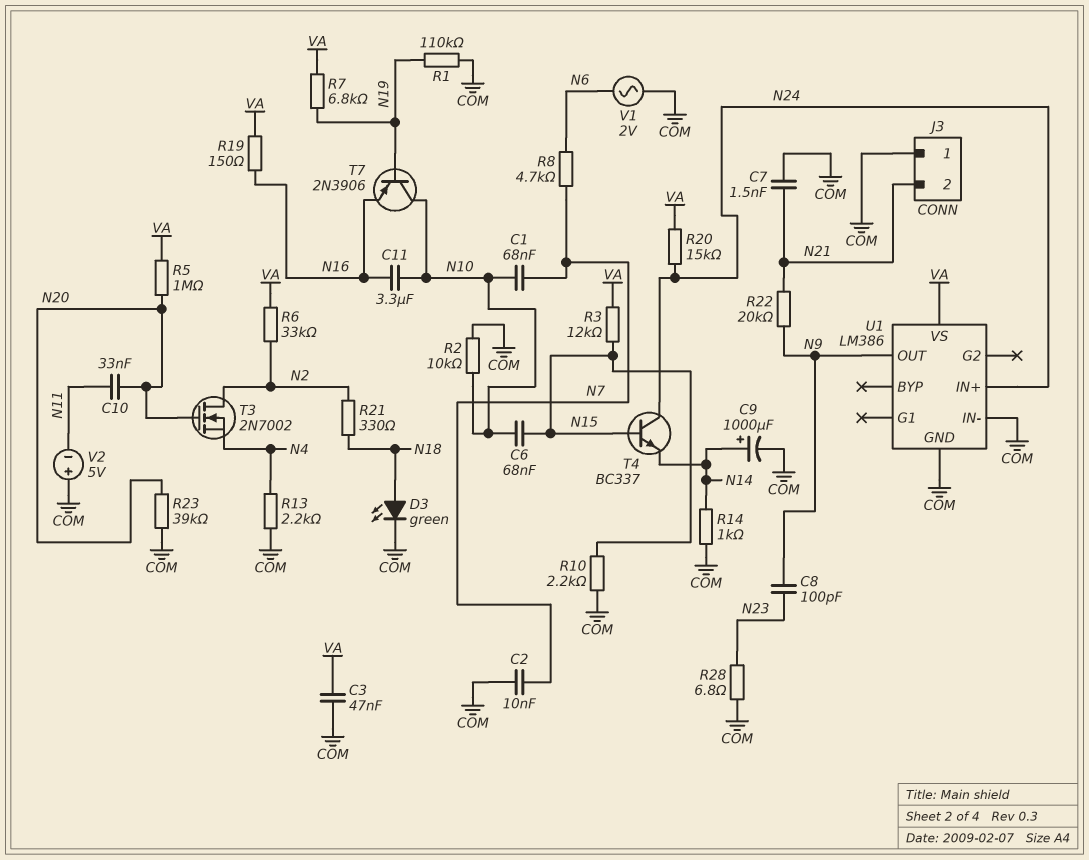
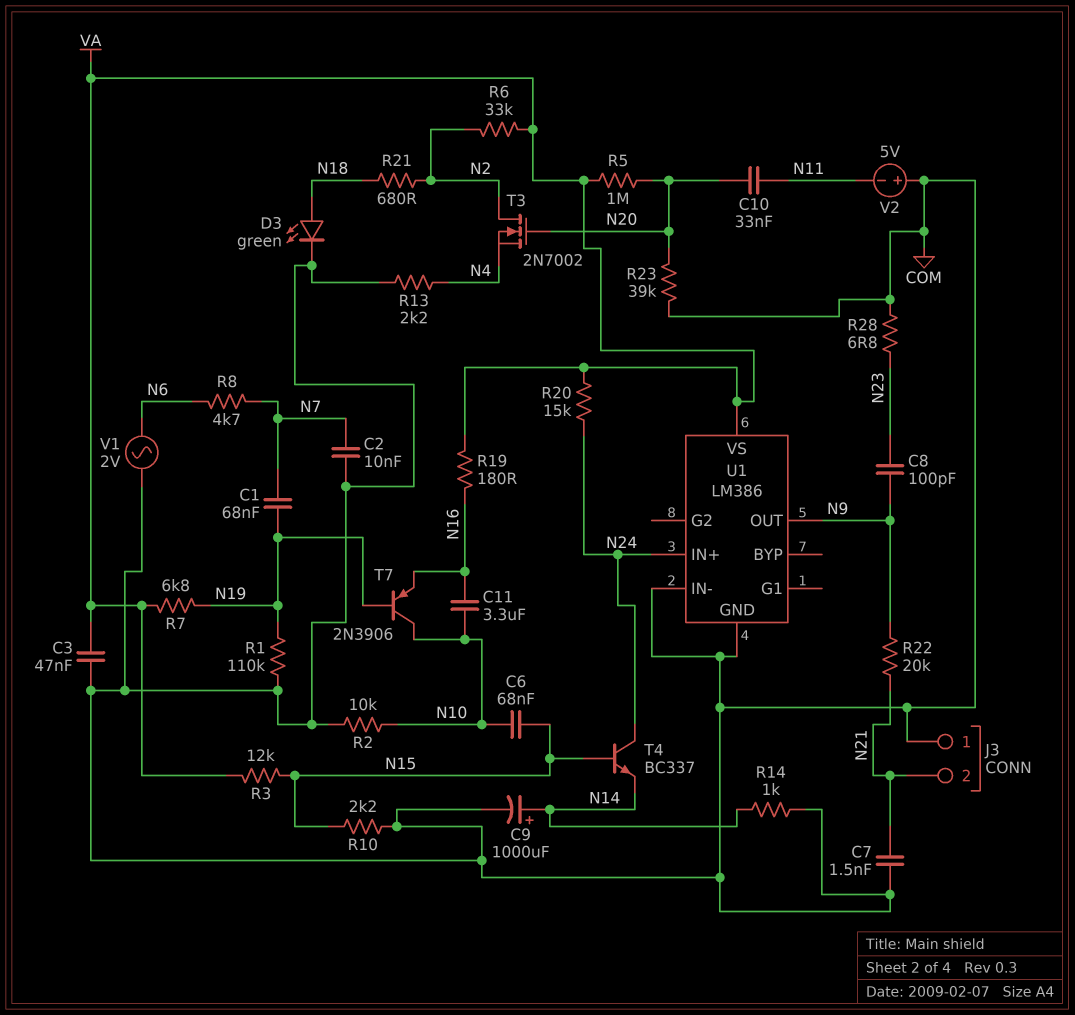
C1: 68nF (N7, N10) -> 68nF (N7, N19)
R19: 150 (N16, VA) -> 180 (N16, VA)
R21: 330 (N2, N18) -> 680 (N2, N18)

